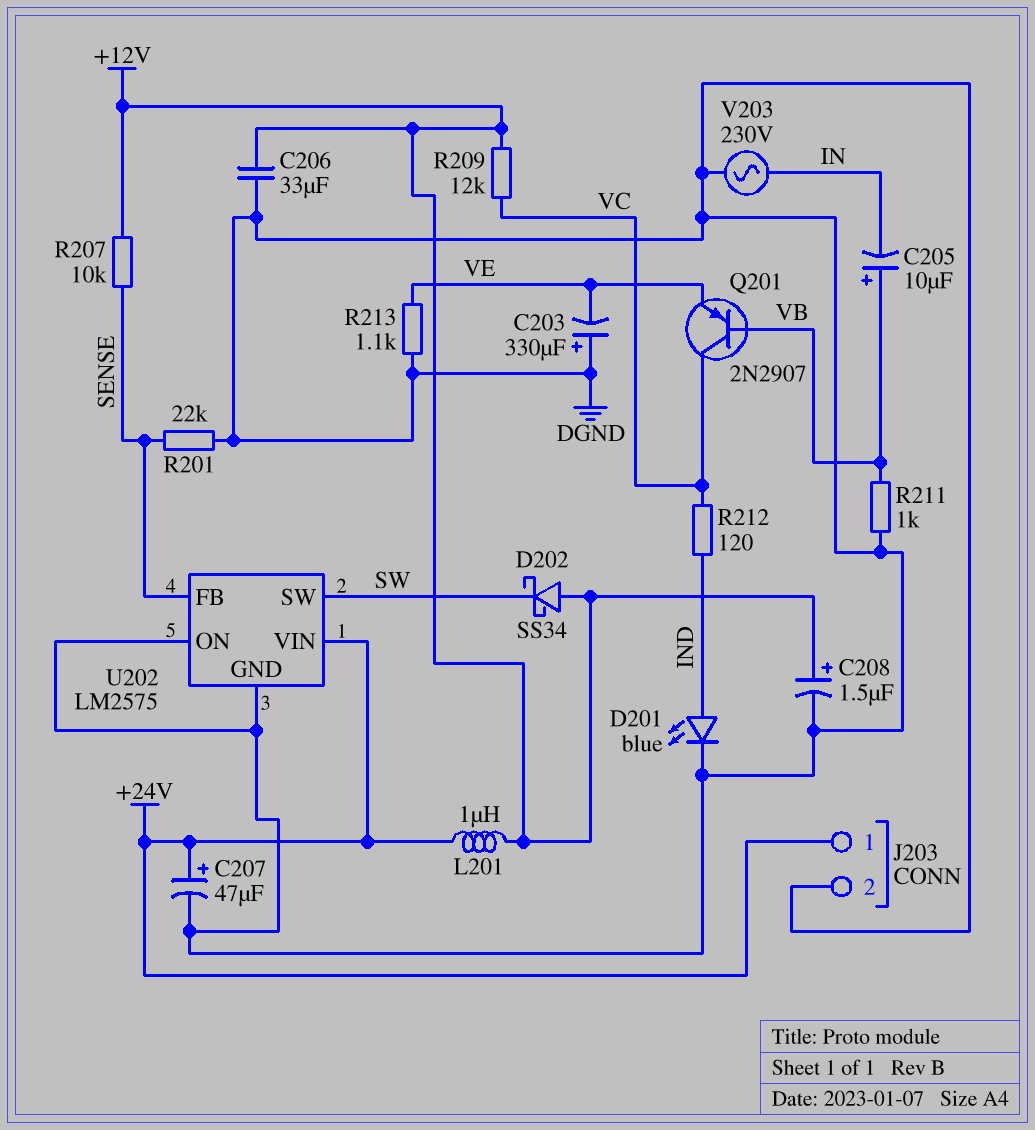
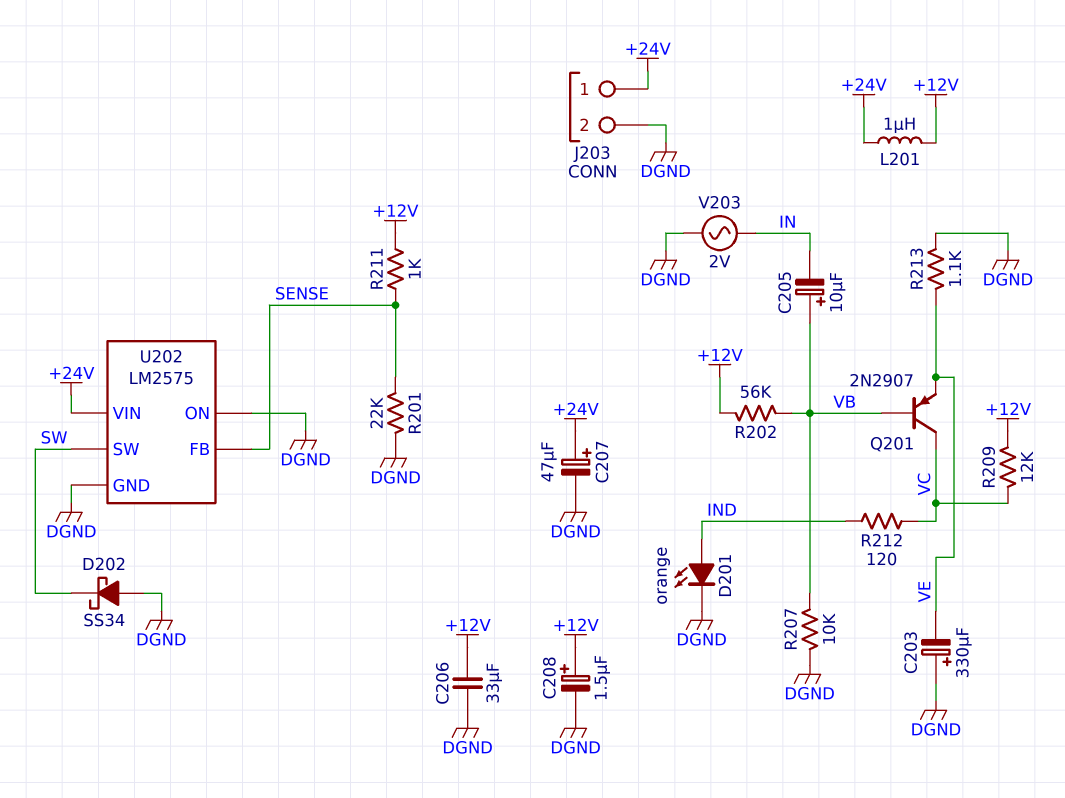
D201: LED blue (A IND, K DGND) -> LED orange (A IND, K DGND)
D202: schottky SS34 (A +12V, K SW) -> schottky SS34 (A DGND, K SW)
R202: none -> 56k (+12V, VB)
R207: 10k (+12V, SENSE) -> 10k (DGND, VB)
R211: 1k (DGND, VB) -> 1k (+12V, SENSE)
V203: AC 230V (DGND, IN) -> AC 2V (DGND, IN)

